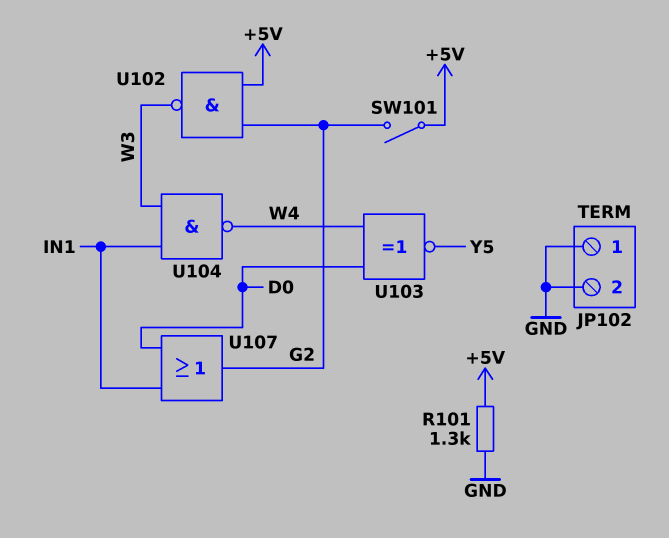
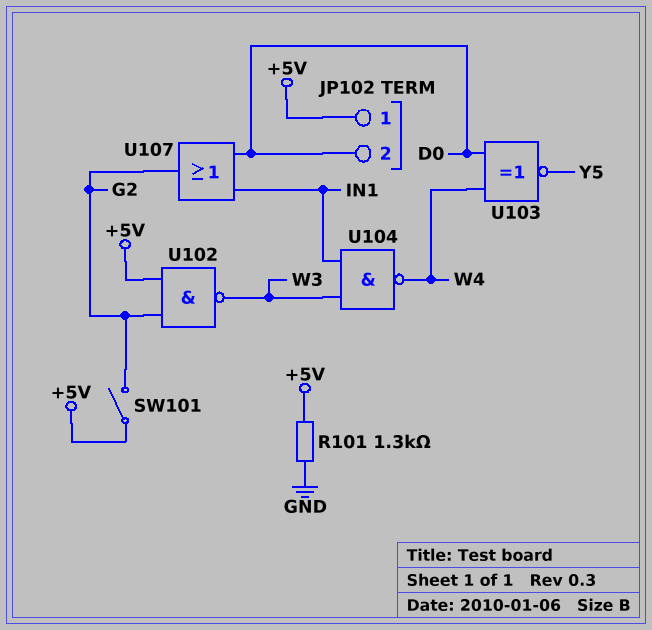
JP102 pin 1: GND -> +5V
JP102 pin 2: GND -> D0

